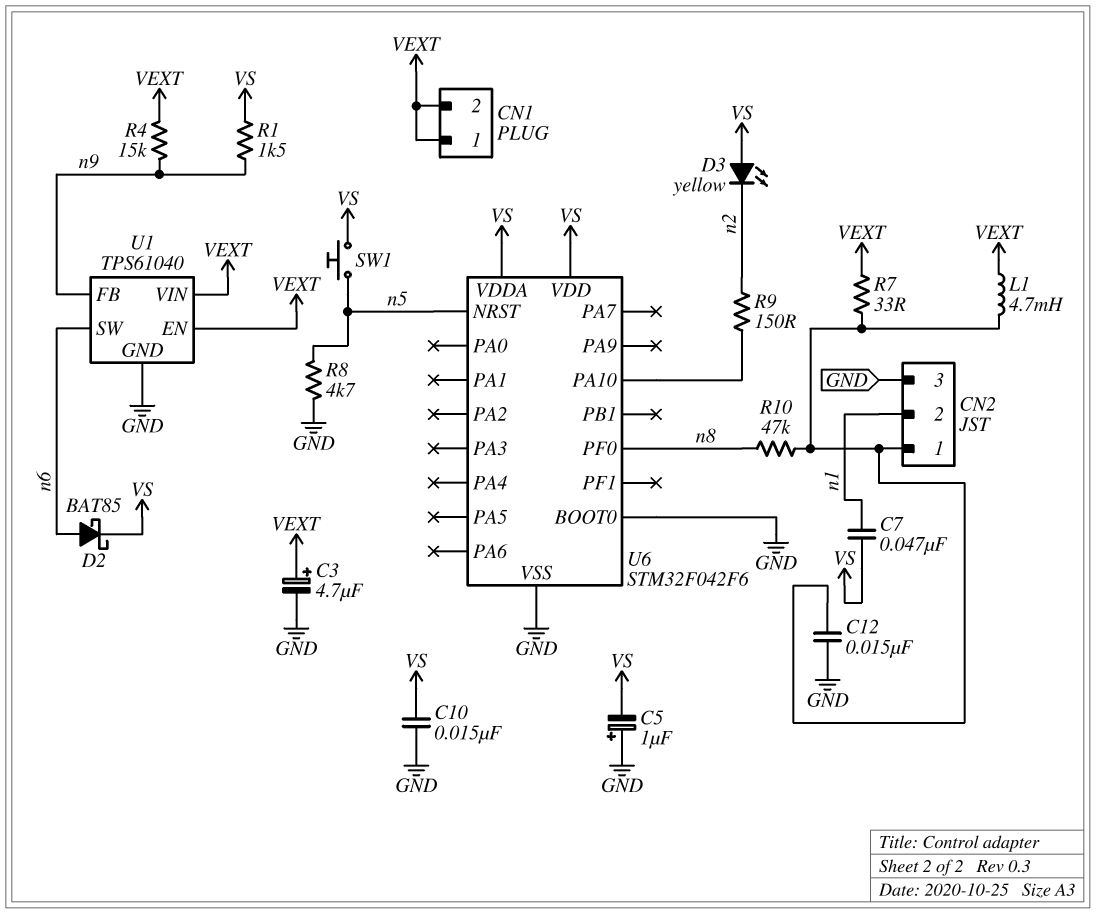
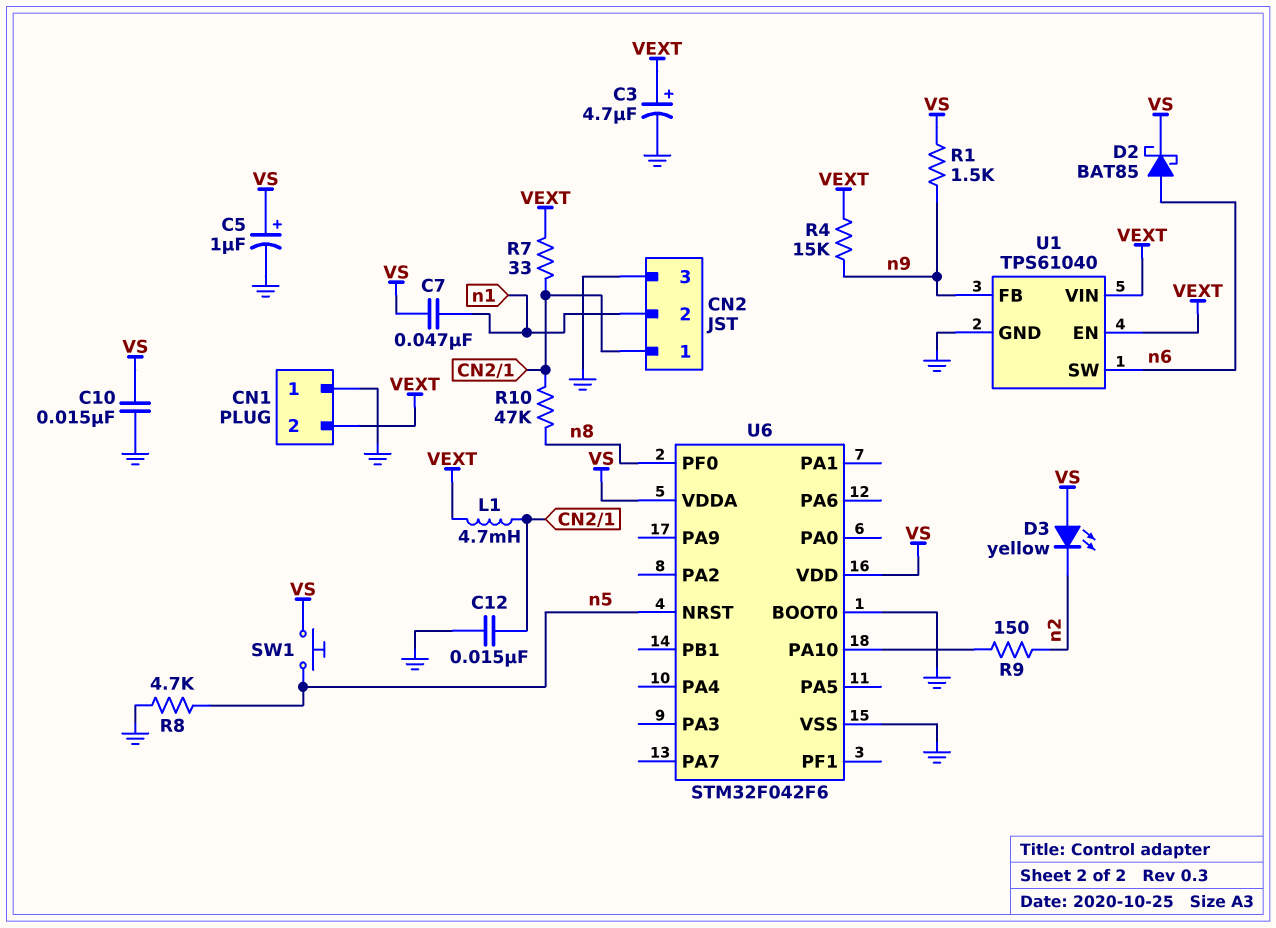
C5: 1uF (plus GND, minus VS) -> 1uF (plus VS, minus GND)
CN1 pin 1: VEXT -> GND

